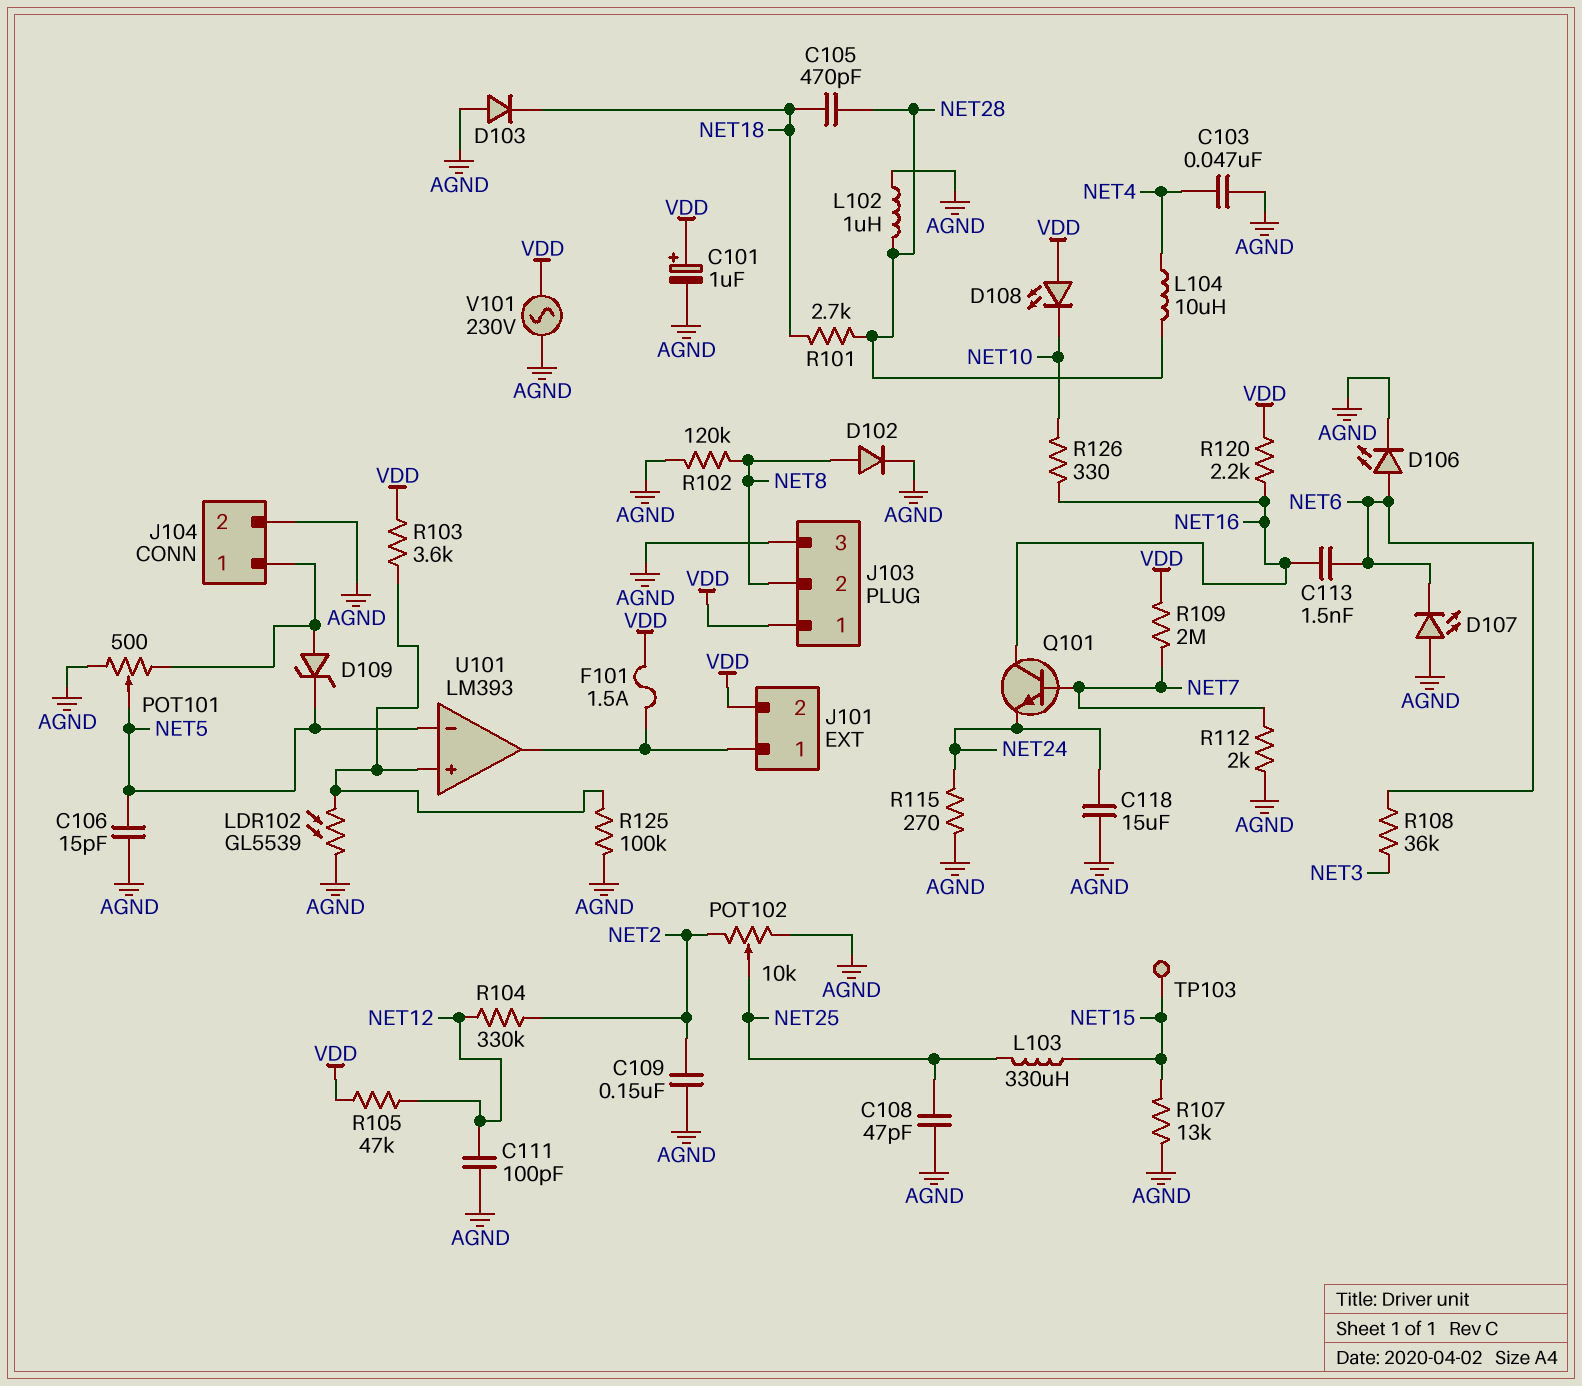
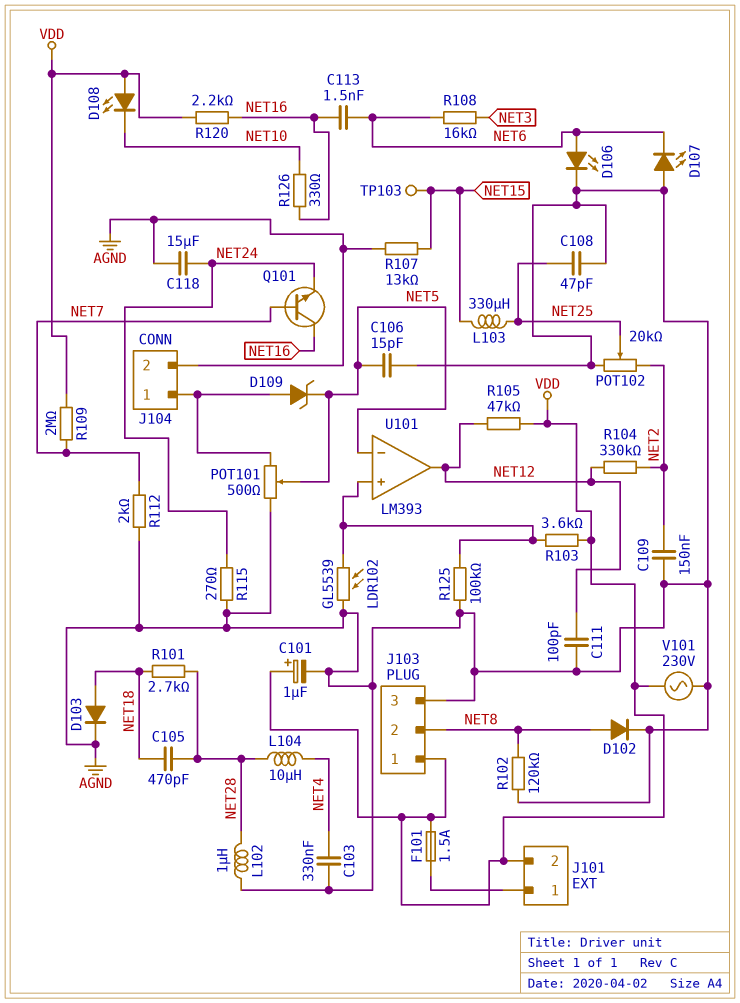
C103: 47nF (AGND, NET4) -> 330nF (AGND, NET4)
D103: diode (A AGND, K NET18) -> diode (A NET18, K AGND)
POT102: 10k (AGND, NET2, wiper NET25) -> 20k (AGND, NET2, wiper NET25)
R108: 36k (NET3, NET6) -> 16k (NET3, NET6)
U101 pin out: J101/1 -> NET12

